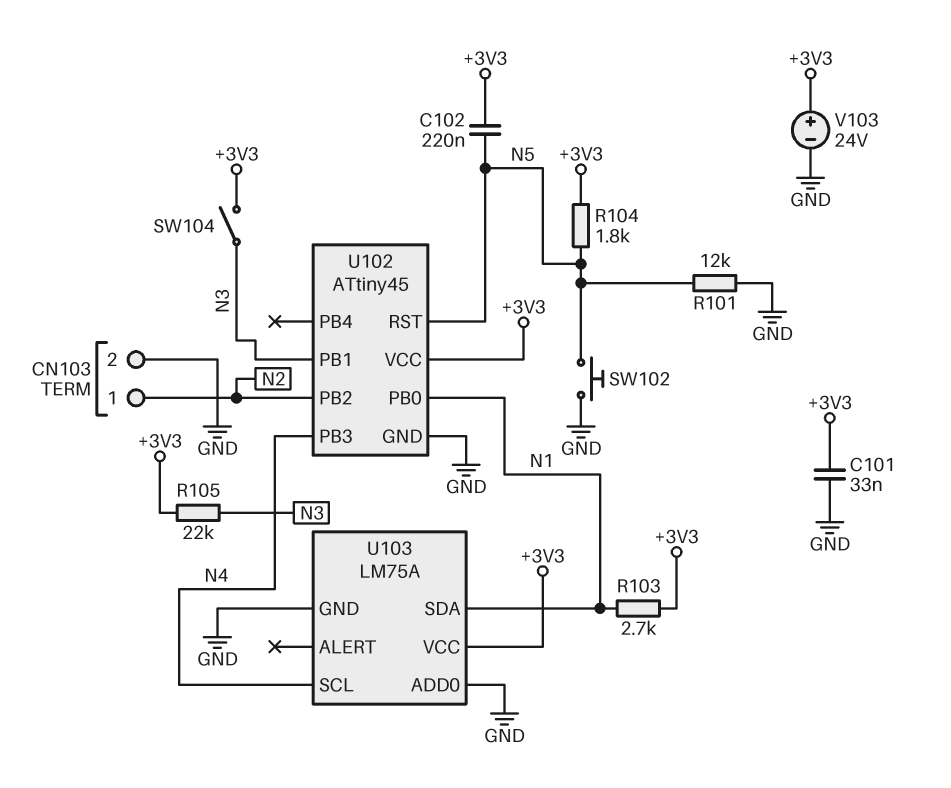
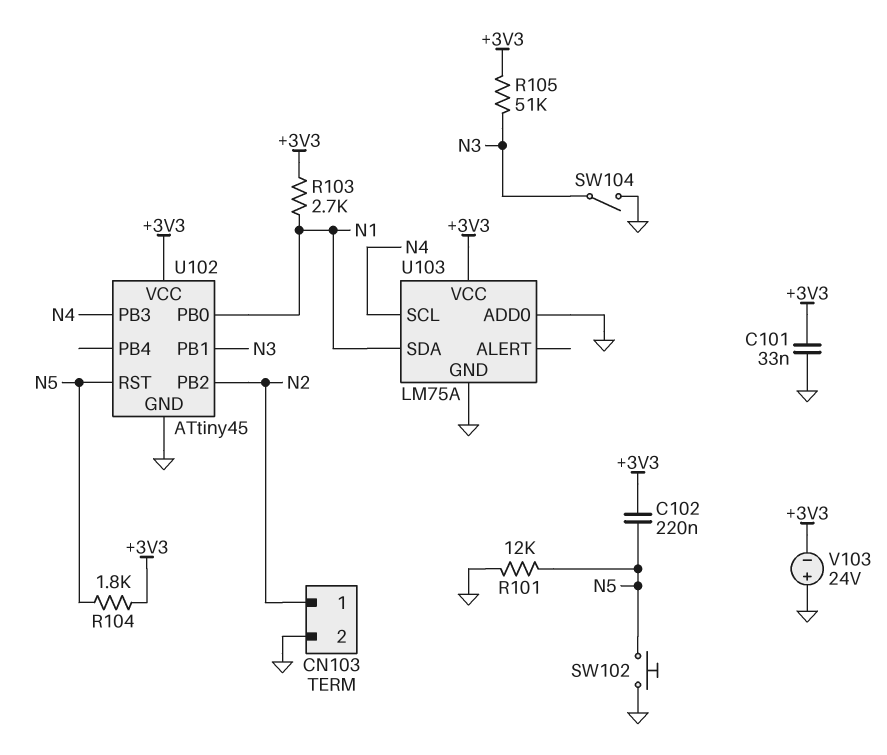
R105: 22k (+3V3, N3) -> 51k (+3V3, N3)
SW104: switch (+3V3, N3) -> switch (GND, N3)
V103: 24V (plus +3V3, minus GND) -> 24V (plus GND, minus +3V3)

